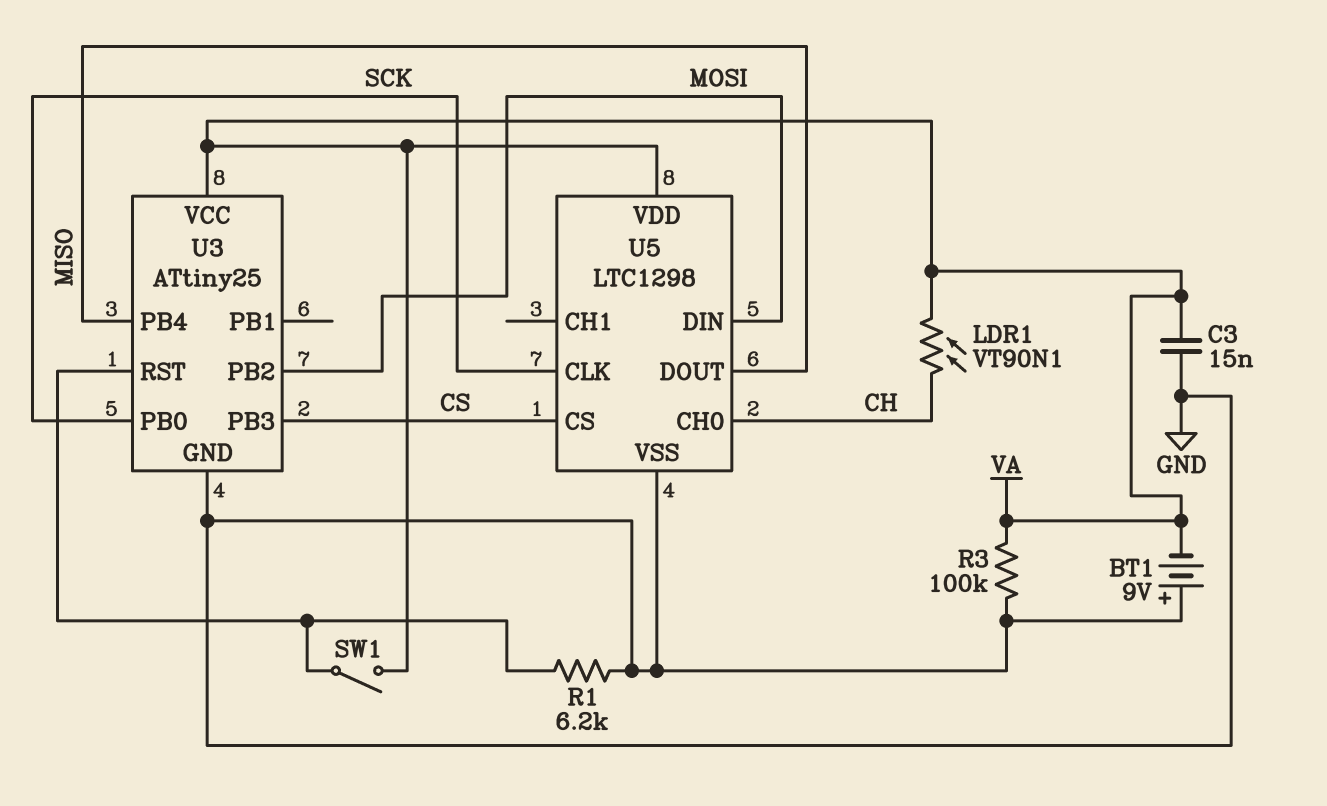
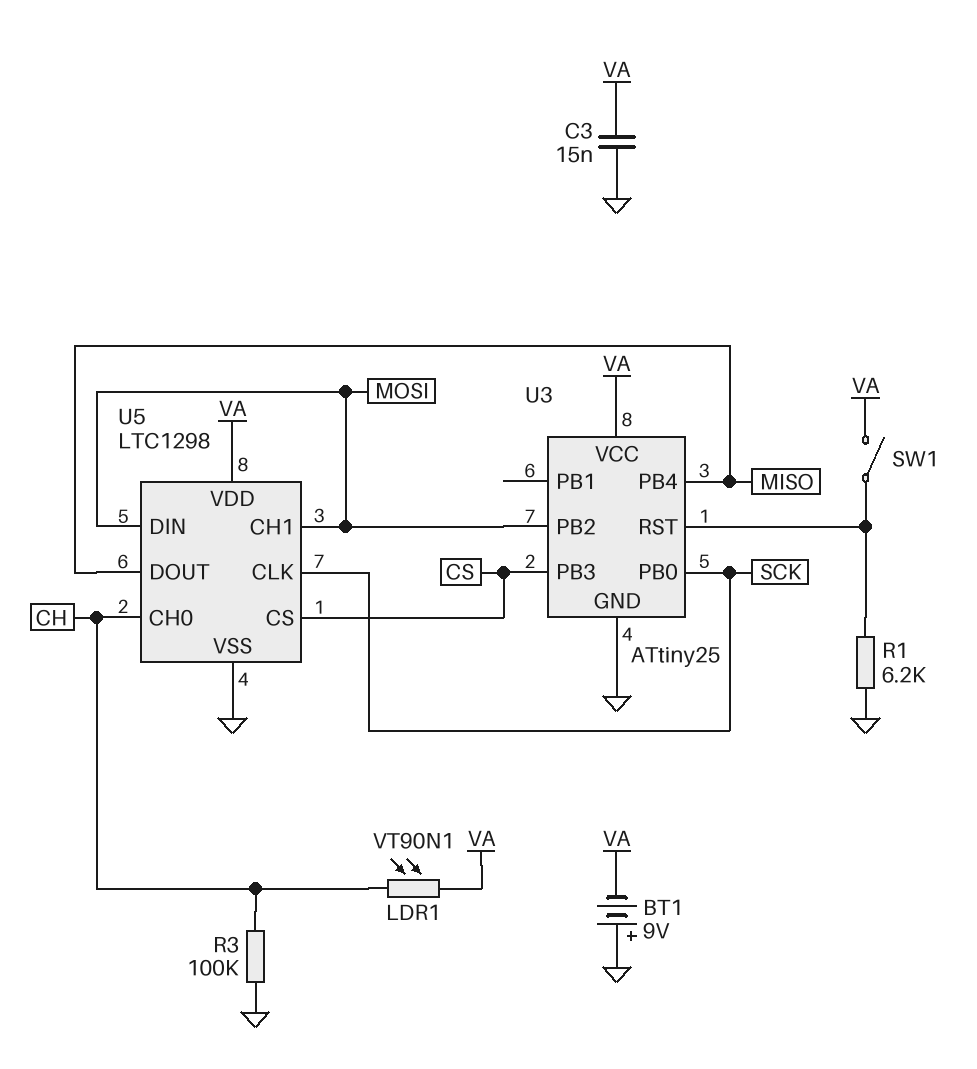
R3: 100k (GND, VA) -> 100k (CH, GND)
U5 pin CH1: none -> MOSI

